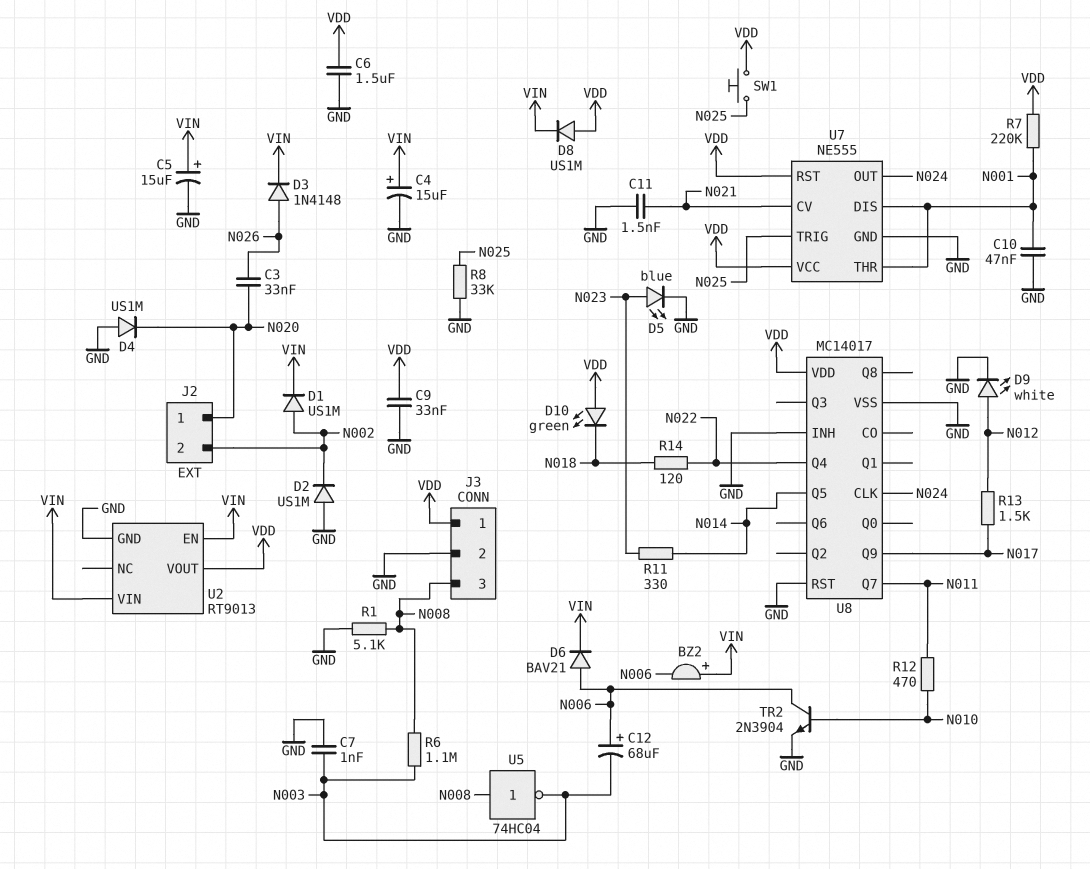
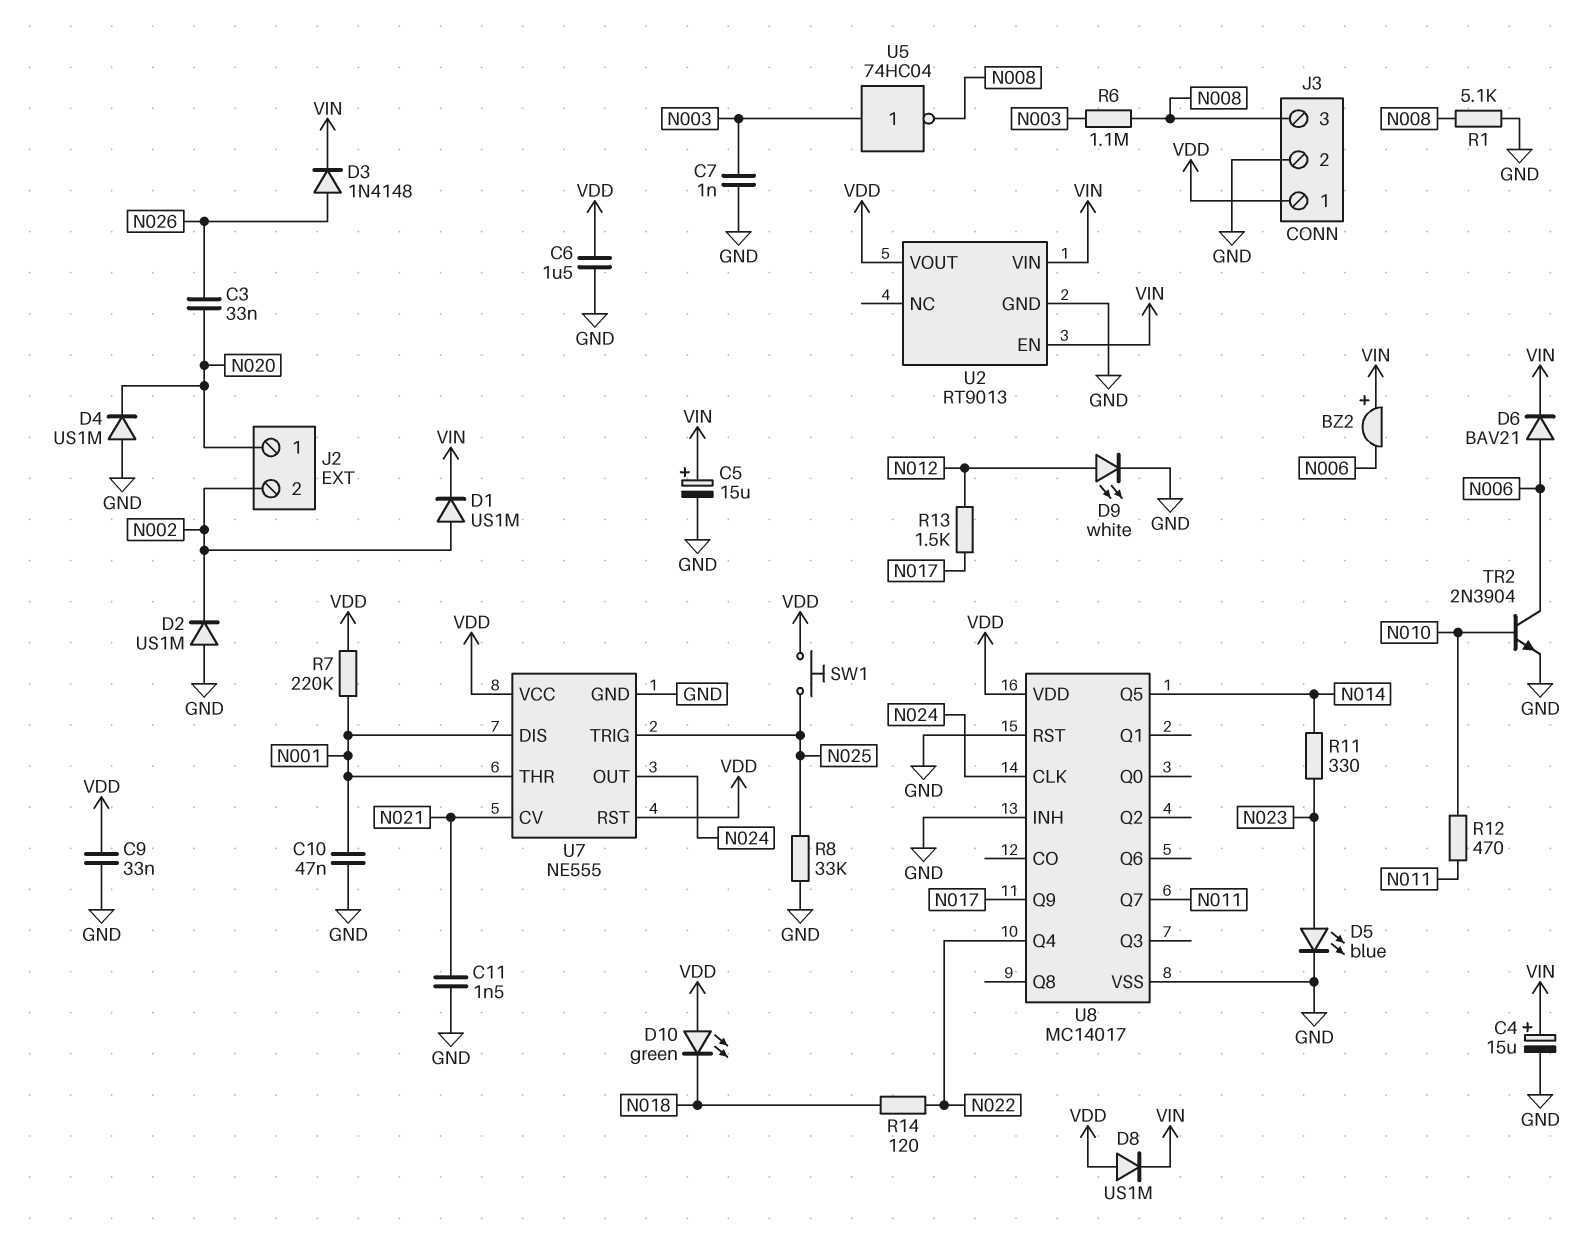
C12: 68uF (plus N006, minus N003) -> none
U5: NOT 74HC04 (in N008, out N003) -> NOT 74HC04 (in N003, out N008)

